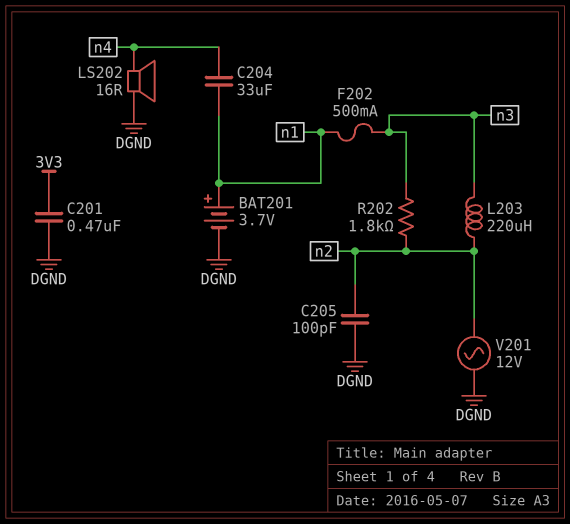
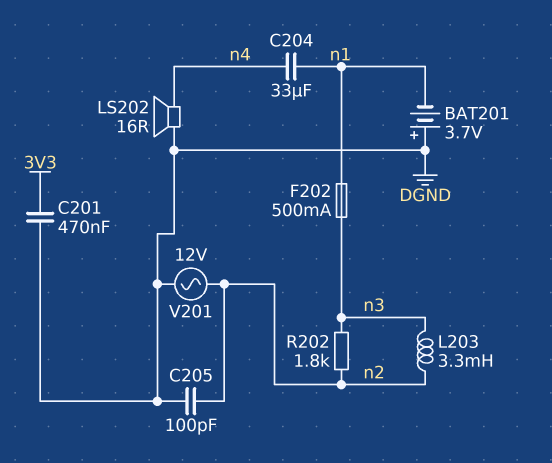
BAT201: 3.7V (plus n1, minus DGND) -> 3.7V (plus DGND, minus n1)
L203: 220uH (n2, n3) -> 3.3mH (n2, n3)

